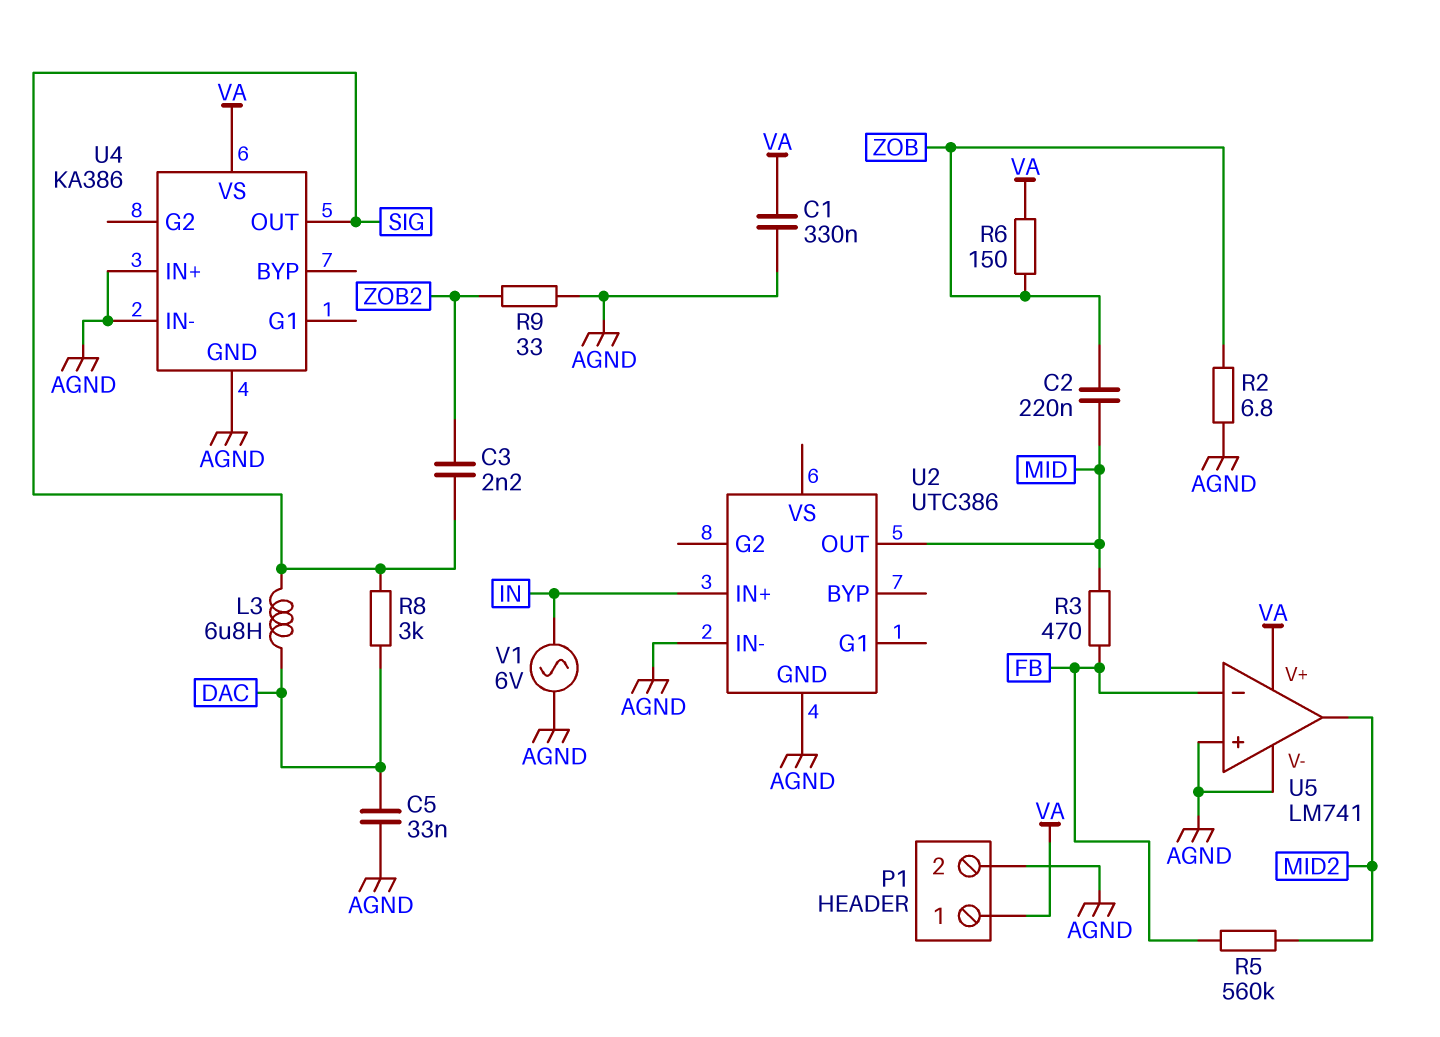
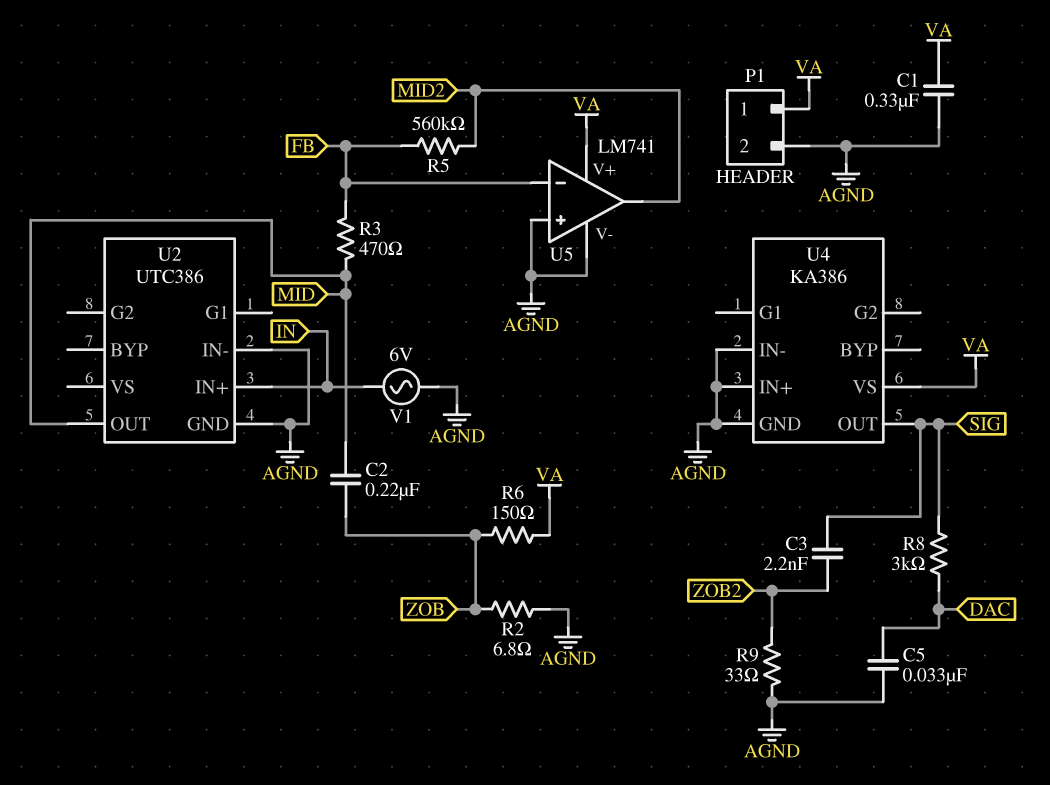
L3: 6.8uH (DAC, SIG) -> none

